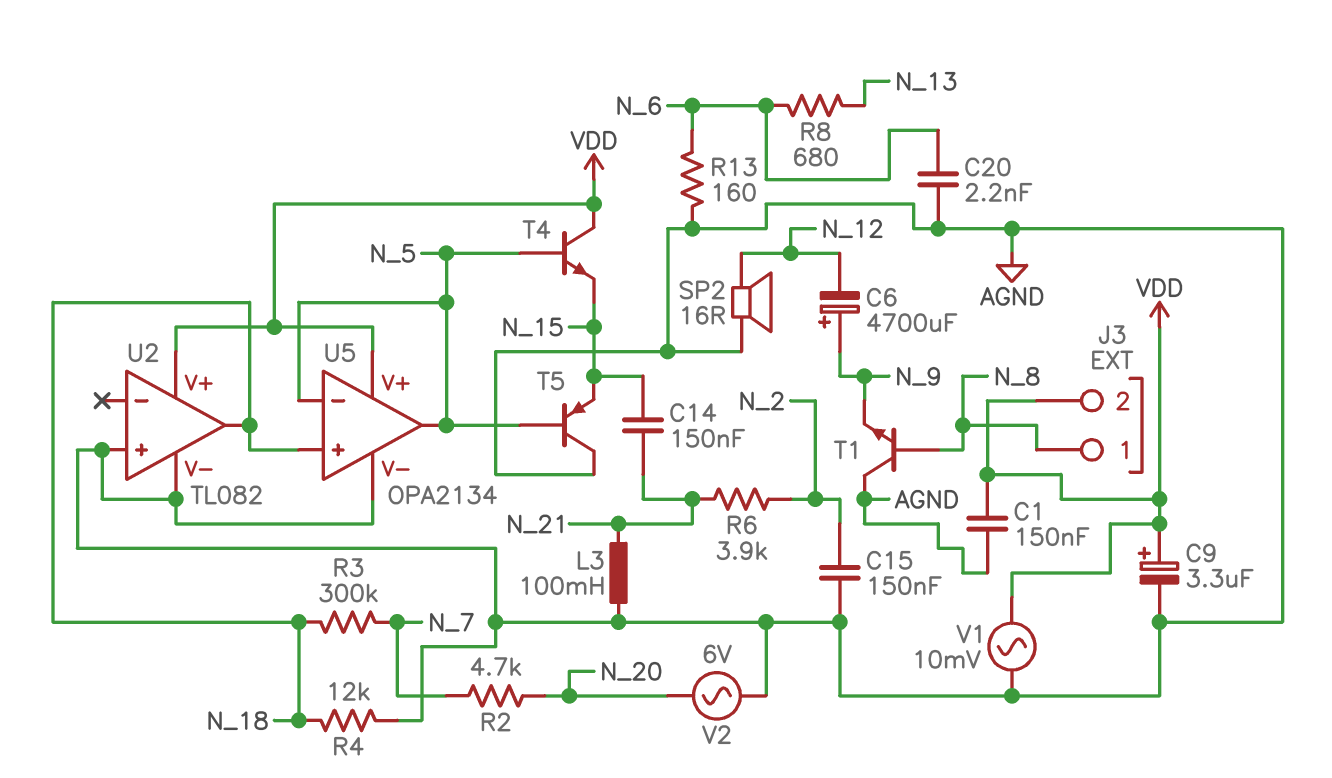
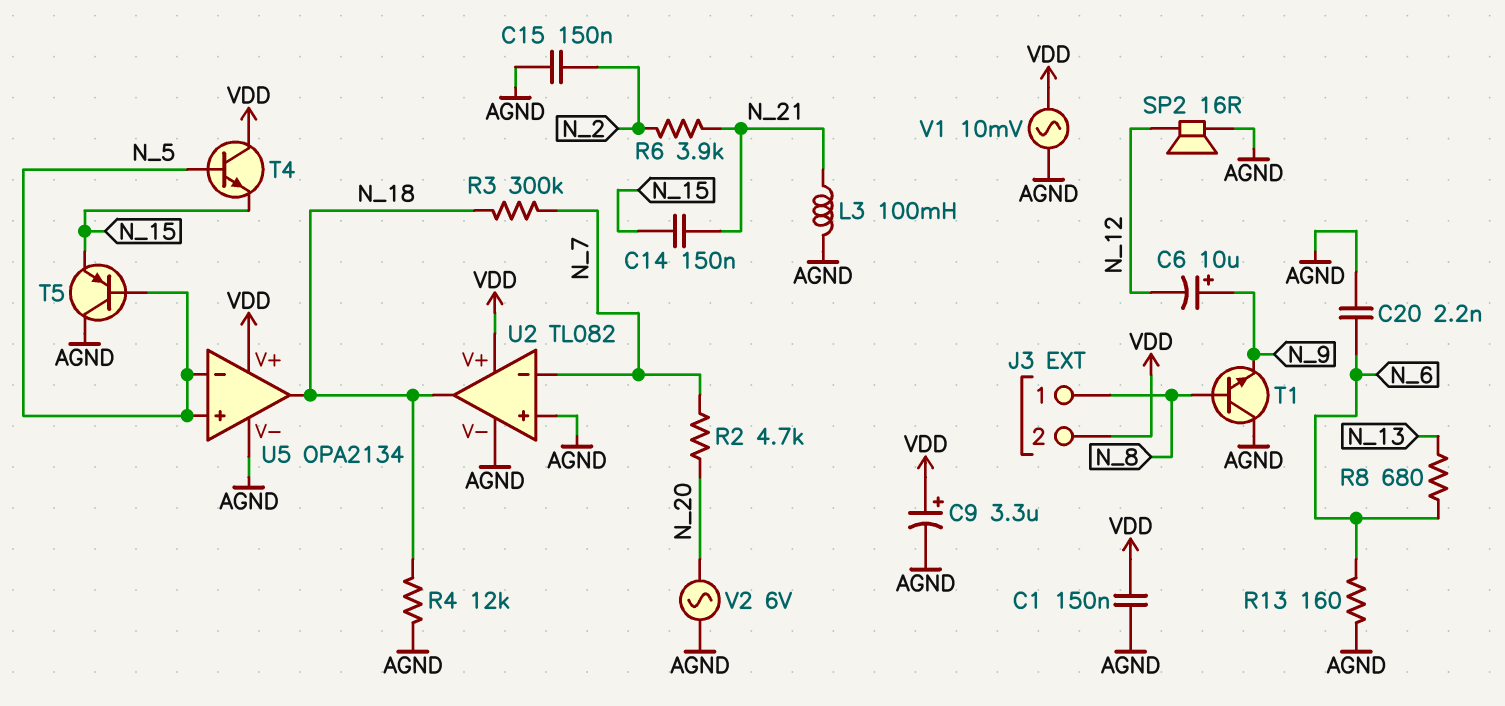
C6: 4700uF (plus N_9, minus N_12) -> 10uF (plus N_9, minus N_12)
U2 pin in-: none -> N_7
U5 pin in+: N_18 -> N_5
U5 pin out: N_5 -> N_18

